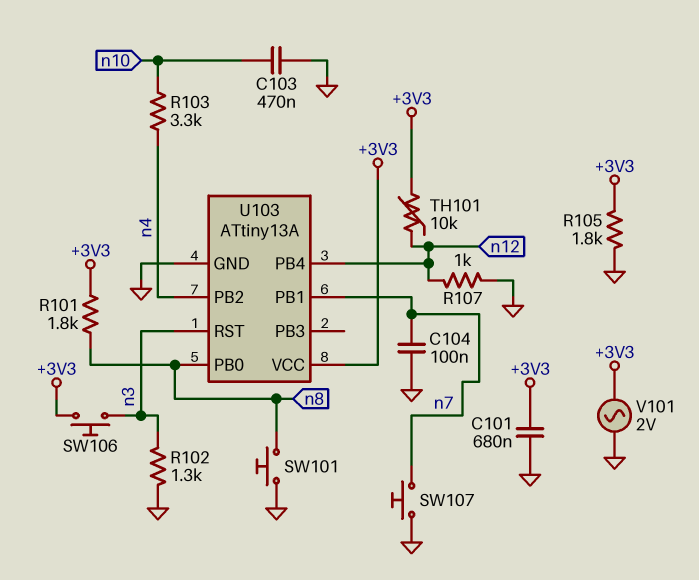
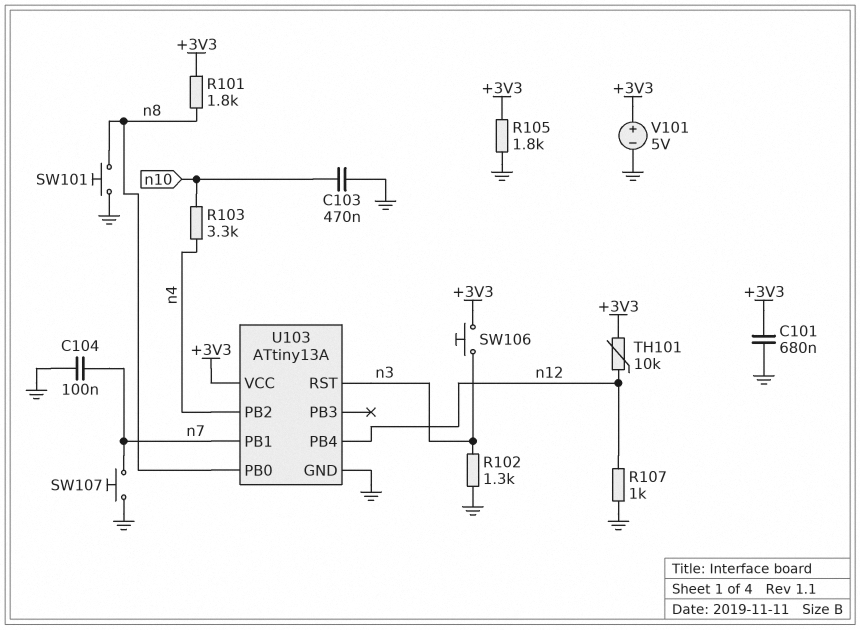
V101: AC 2V (+3V3, GND) -> 5V (plus +3V3, minus GND)

